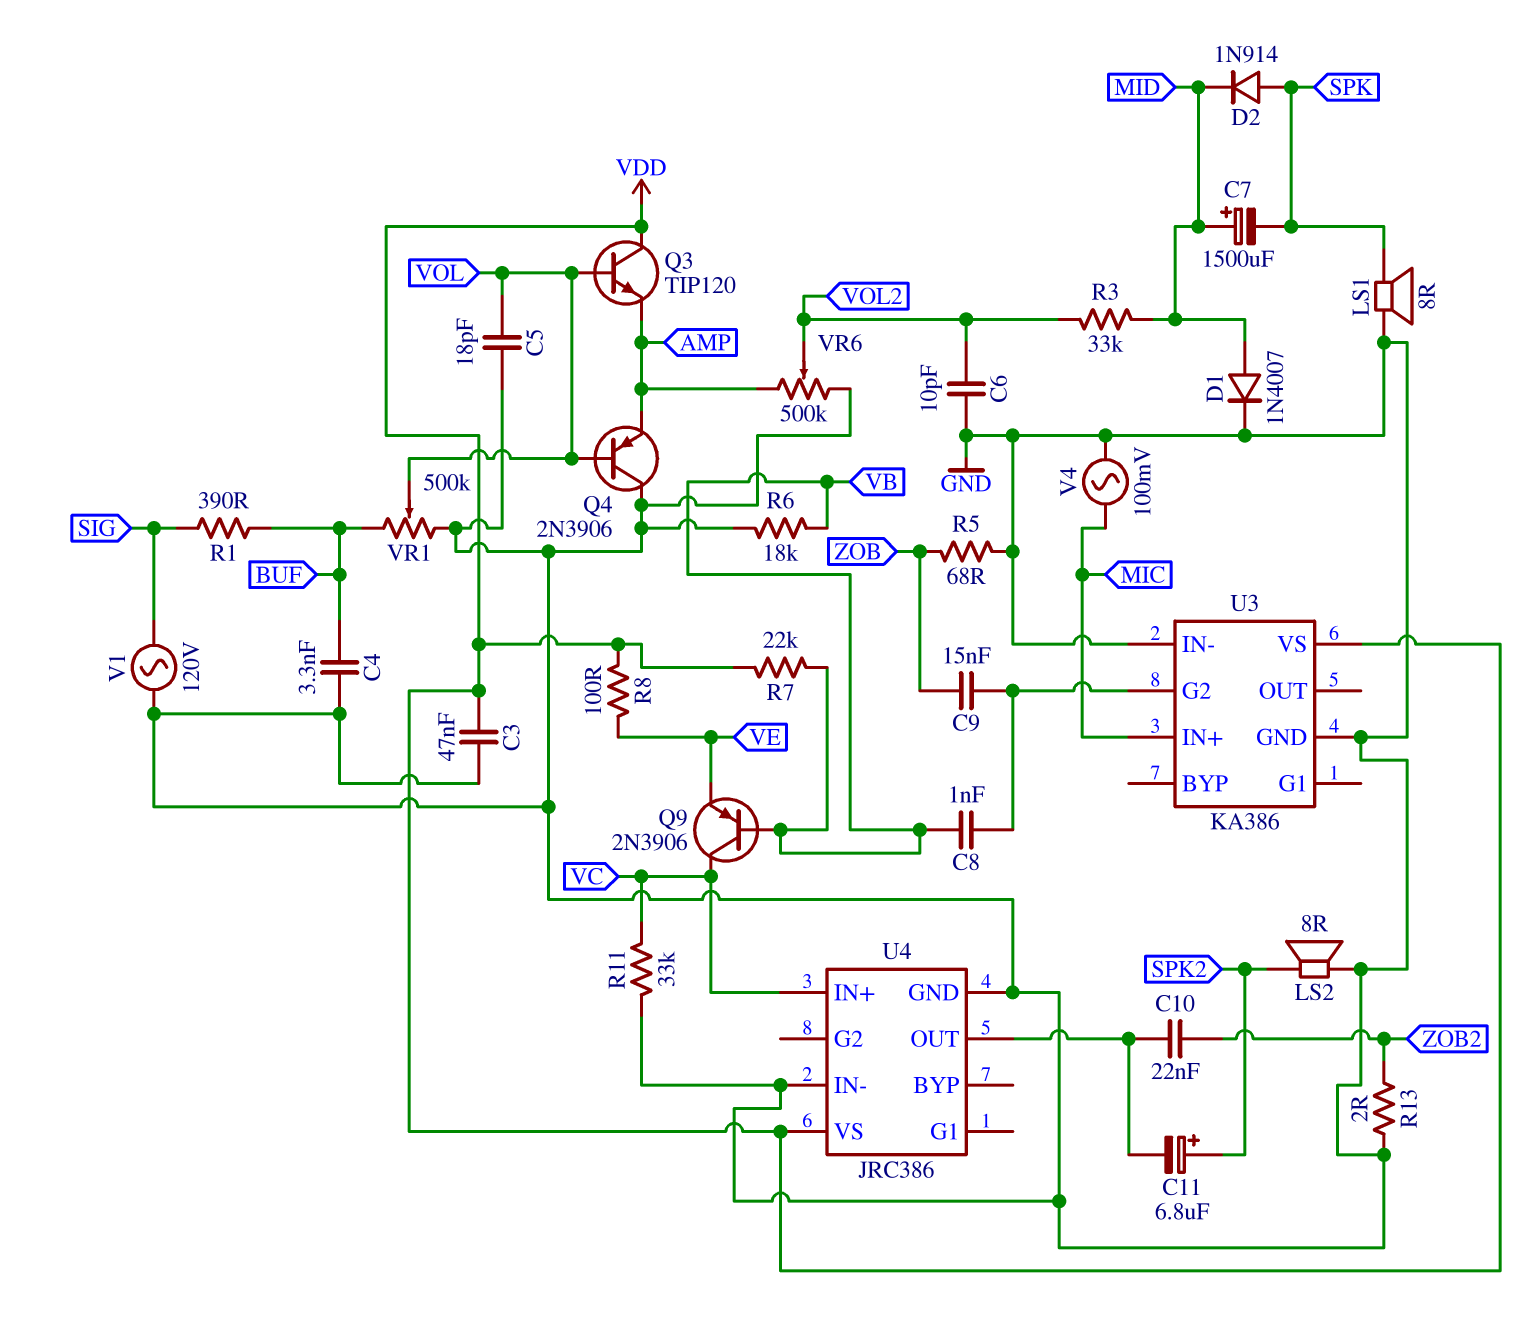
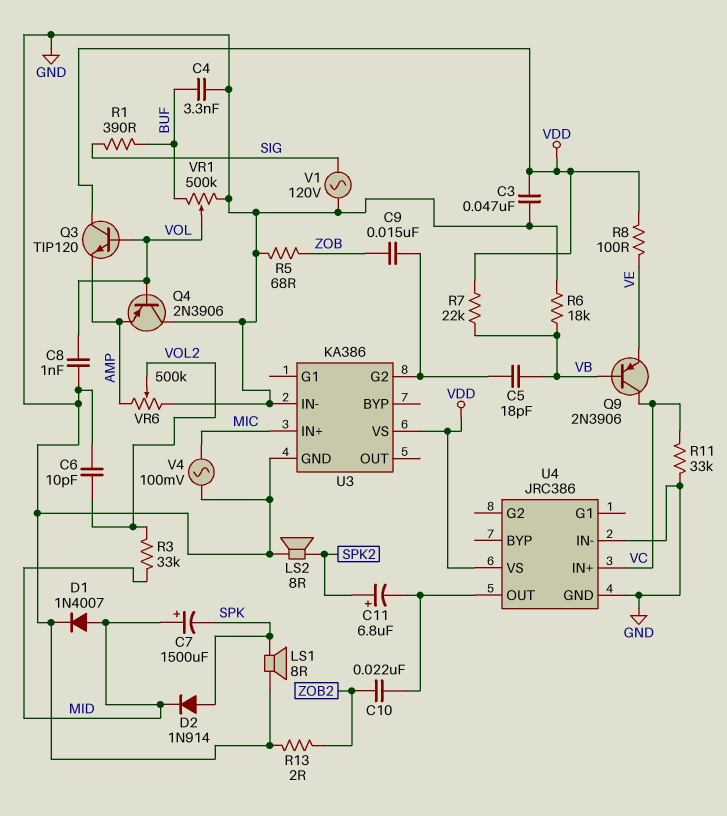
C5: 18pF (GND, VOL) -> 18pF (U3/G2, VB)
C8: 1nF (U3/G2, VB) -> 1nF (GND, VOL)

